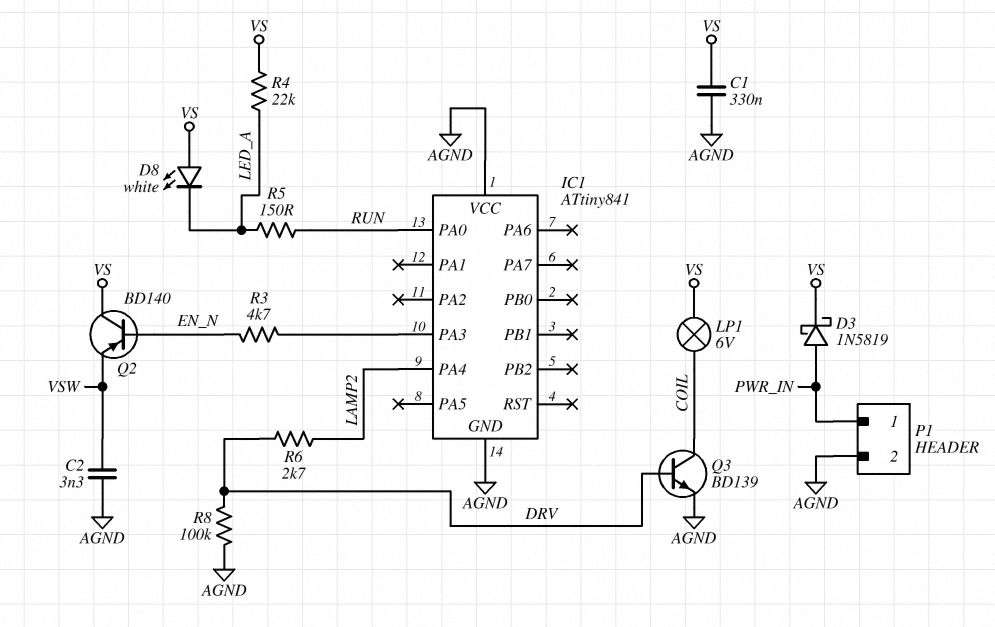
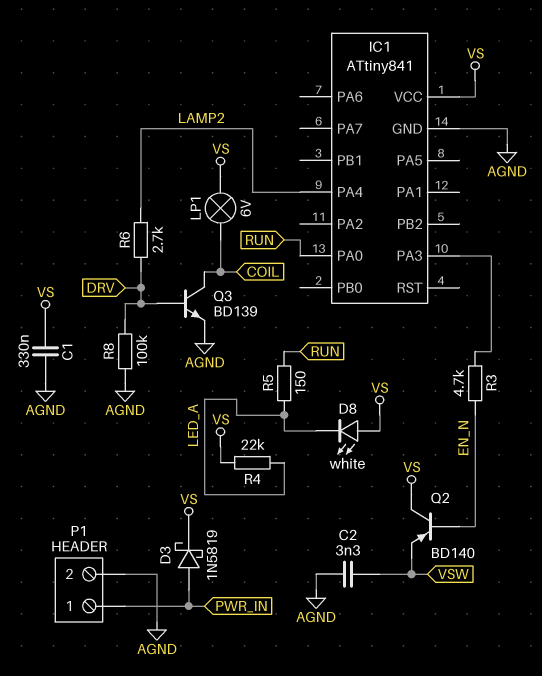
IC1 pin VCC: AGND -> VS

